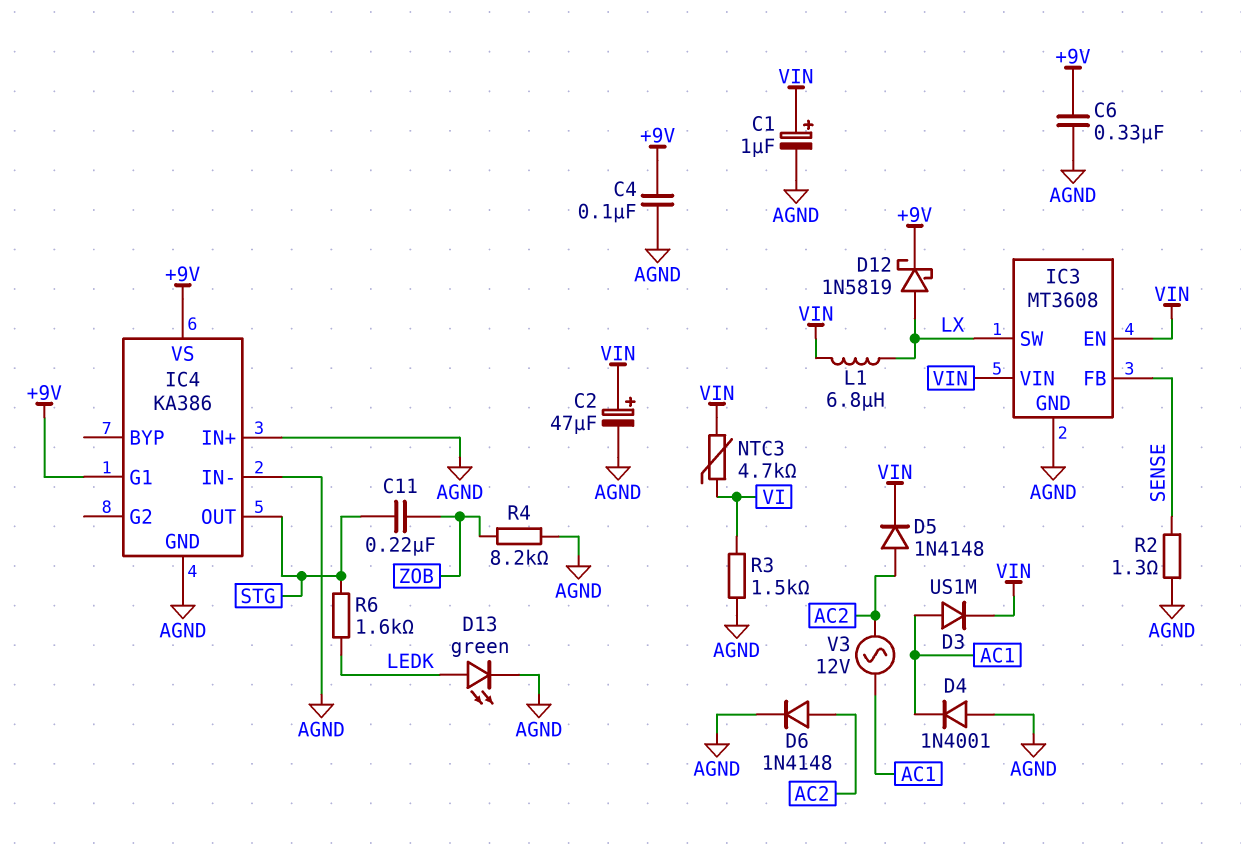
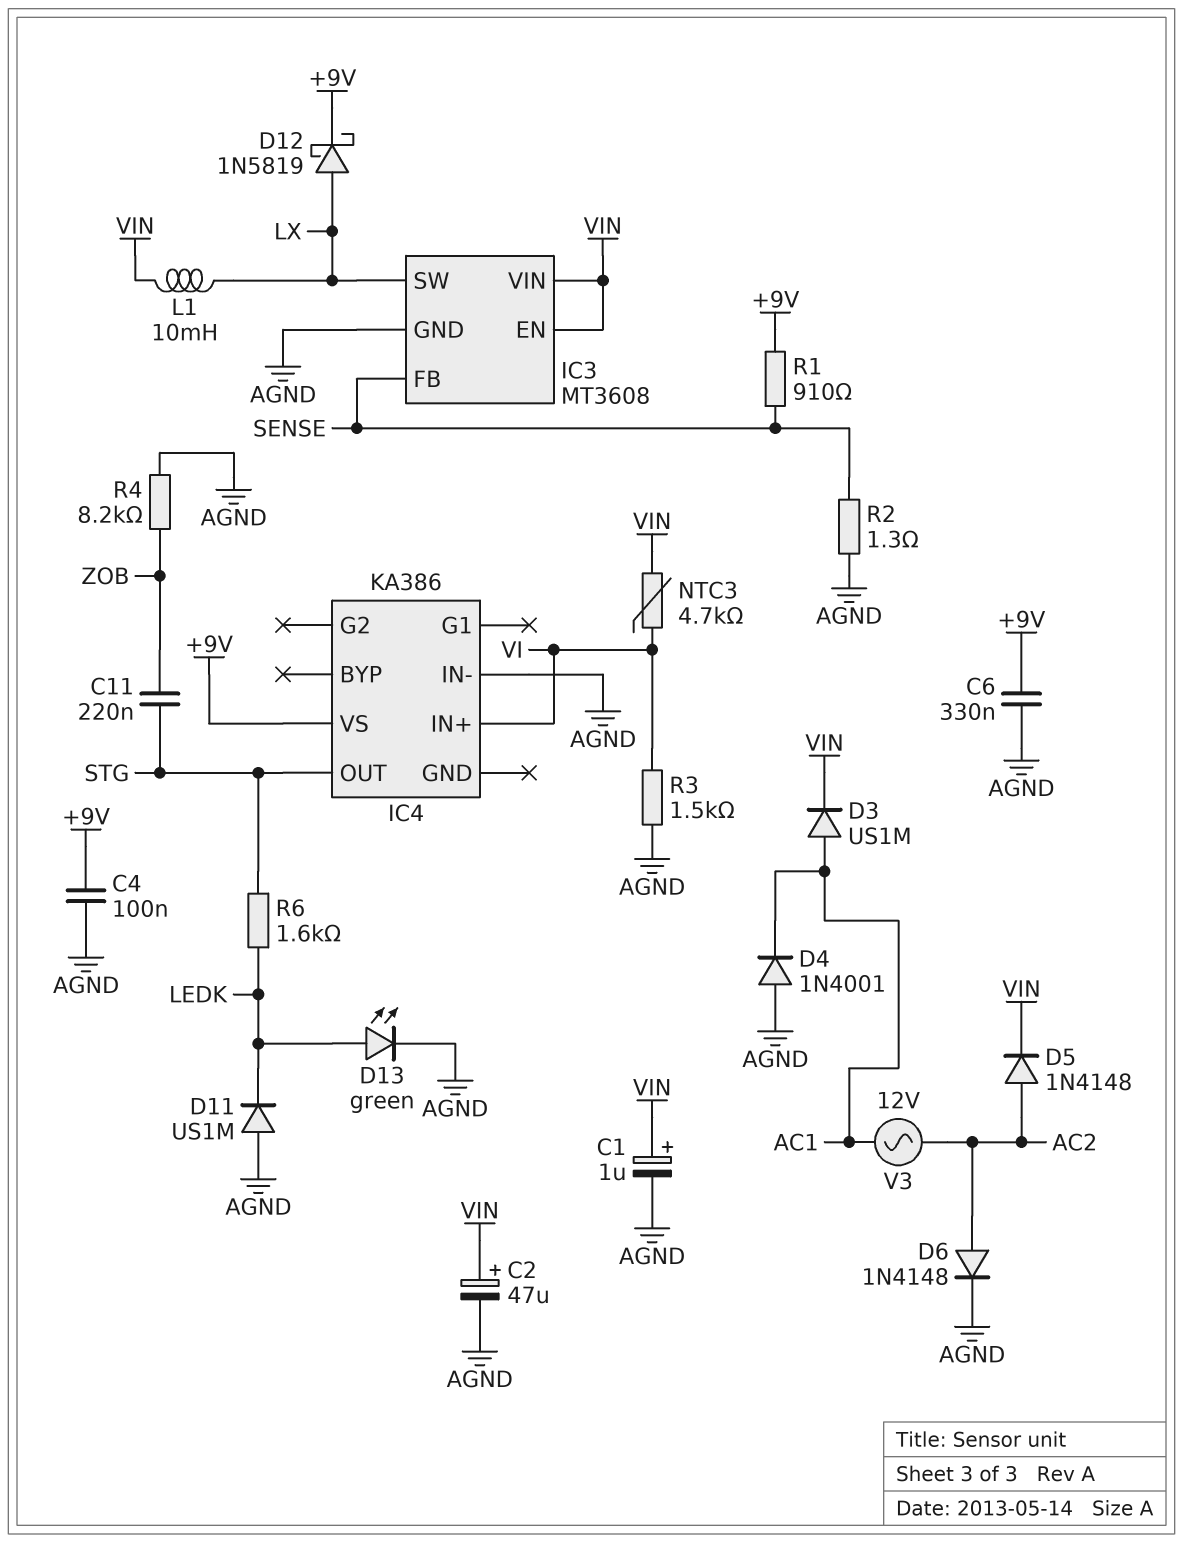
D11: none -> diode US1M (A AGND, K LEDK)
IC4 pin G1: +9V -> none
IC4 pin GND: AGND -> none
IC4 pin IN+: AGND -> VI
L1: 6.8uH (LX, VIN) -> 10mH (LX, VIN)
R1: none -> 910 (+9V, SENSE)

